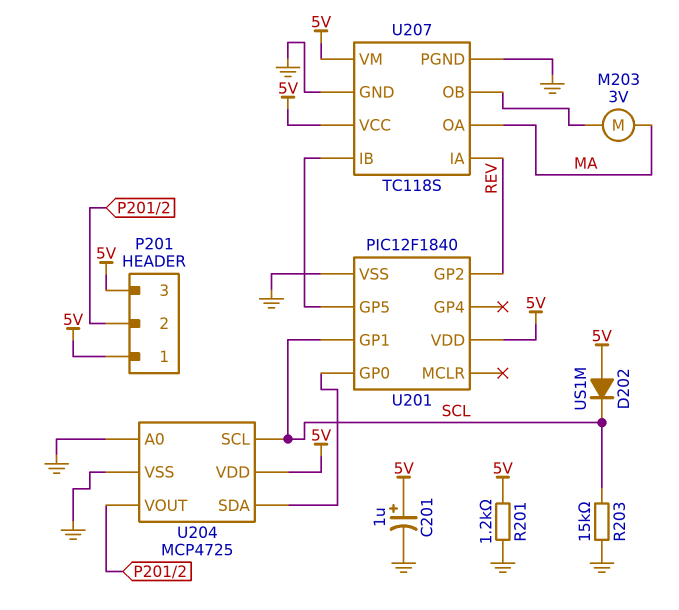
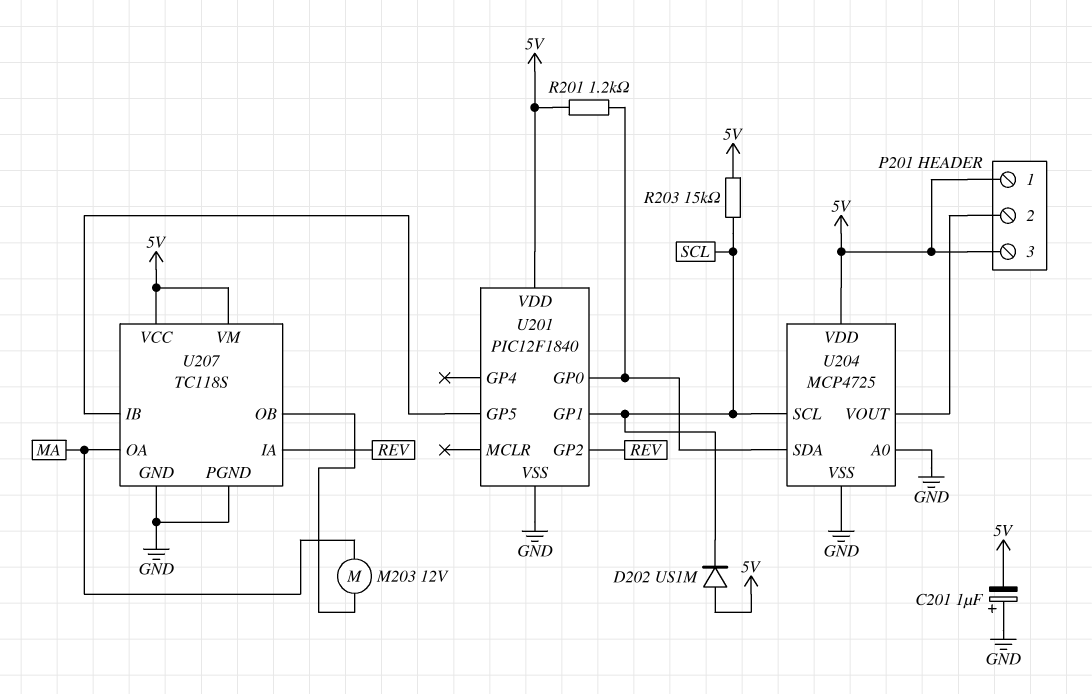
C201: 1uF (plus 5V, minus GND) -> 1uF (plus GND, minus 5V)
M203: motor 3V (MA, U207/OB) -> motor 12V (MA, U207/OB)
R201: 1.2k (5V, GND) -> 1.2k (5V, U201/GP0)
R203: 15k (GND, SCL) -> 15k (5V, SCL)

